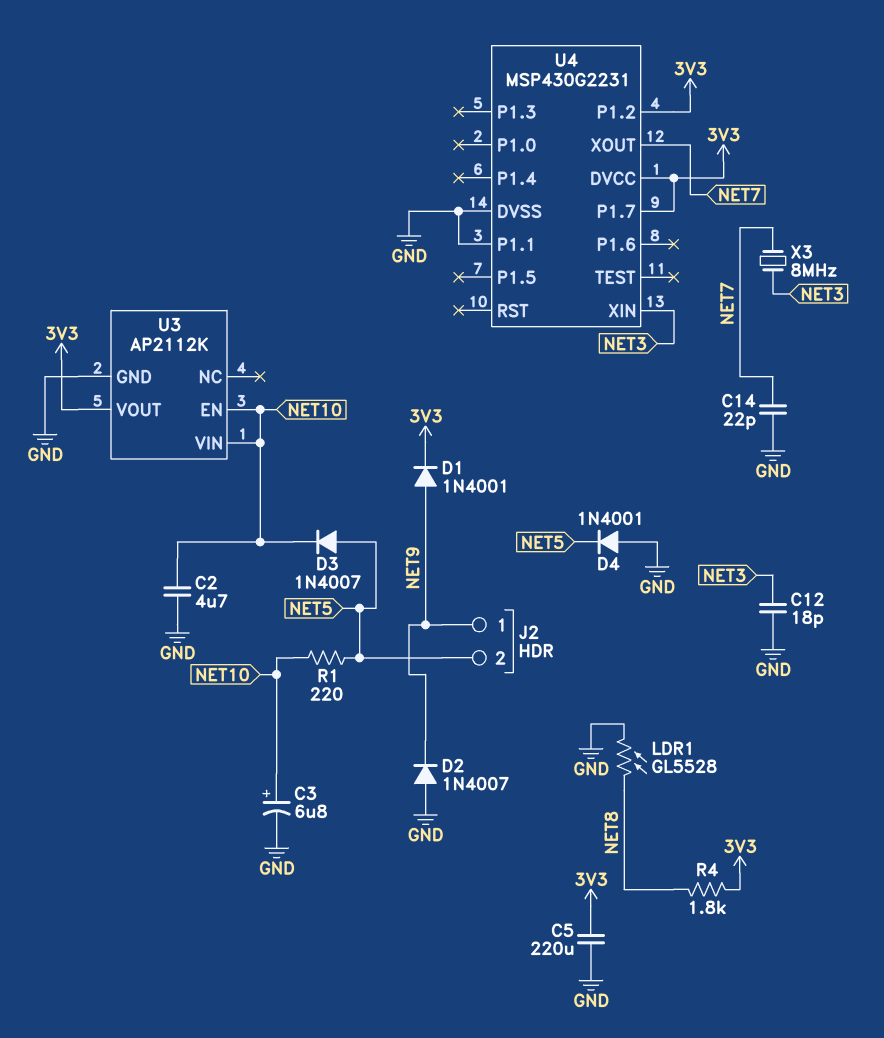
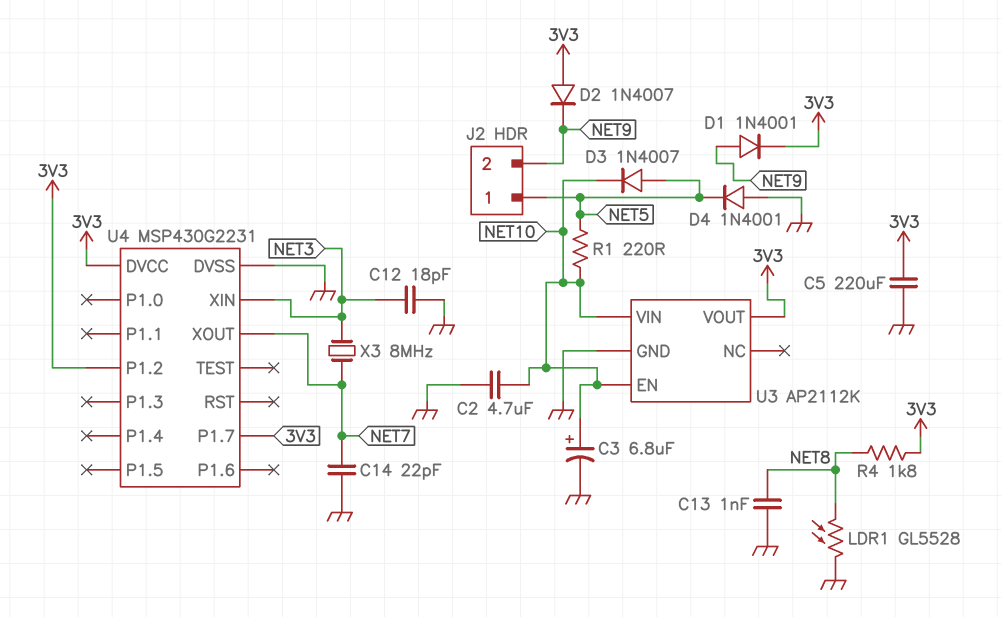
C13: none -> 1nF (GND, NET8)
D2: diode 1N4007 (A GND, K NET9) -> diode 1N4007 (A 3V3, K NET9)
J2 pin 1: NET9 -> NET5
J2 pin 2: NET5 -> NET9
U4 pin P1.1: GND -> none

